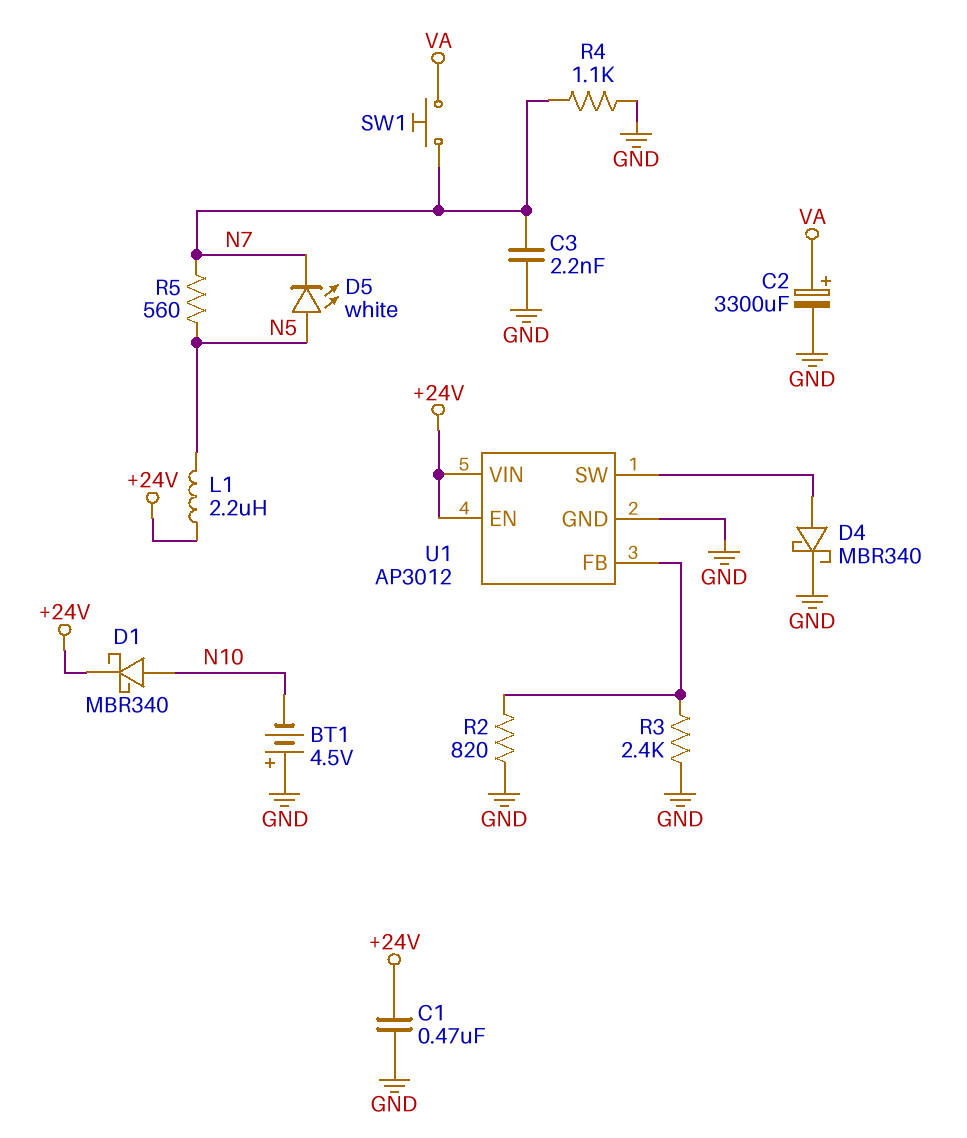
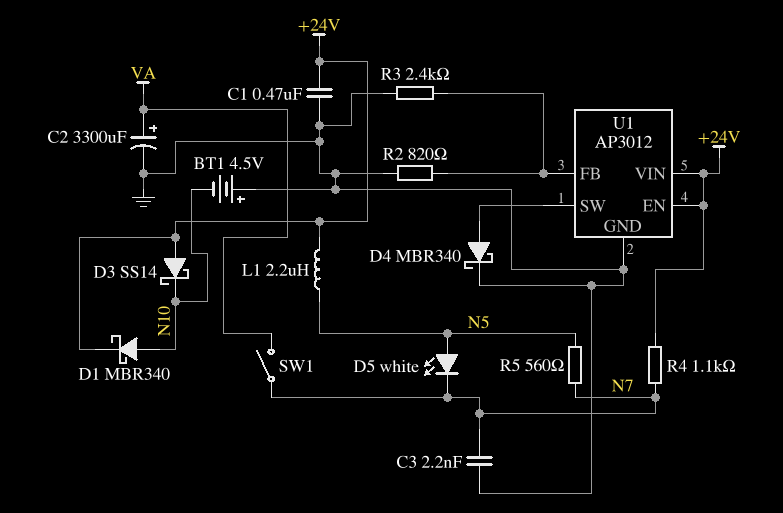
D3: none -> schottky SS14 (A +24V, K N10)
R4: 1.1k (GND, N7) -> 1.1k (+24V, N7)
SW1: button (N7, VA) -> switch (N7, VA)

